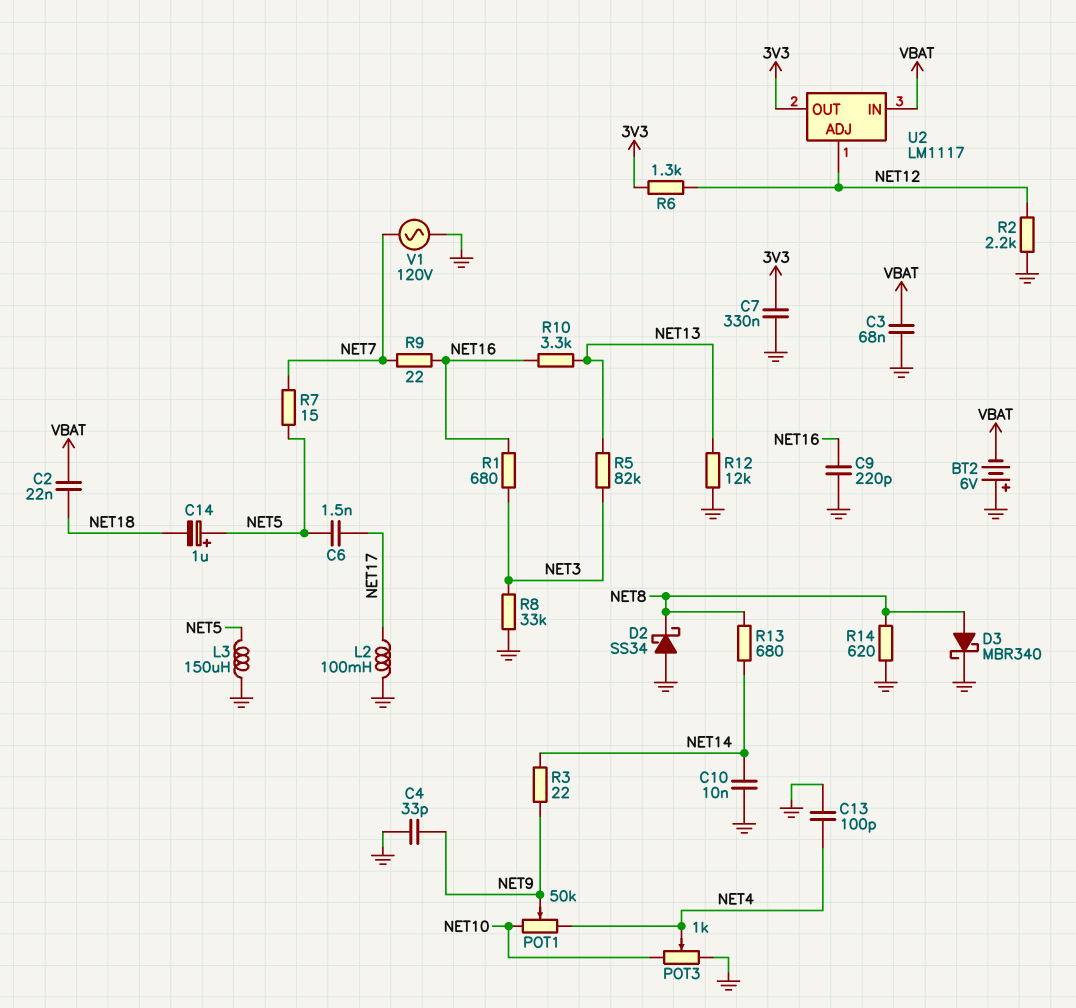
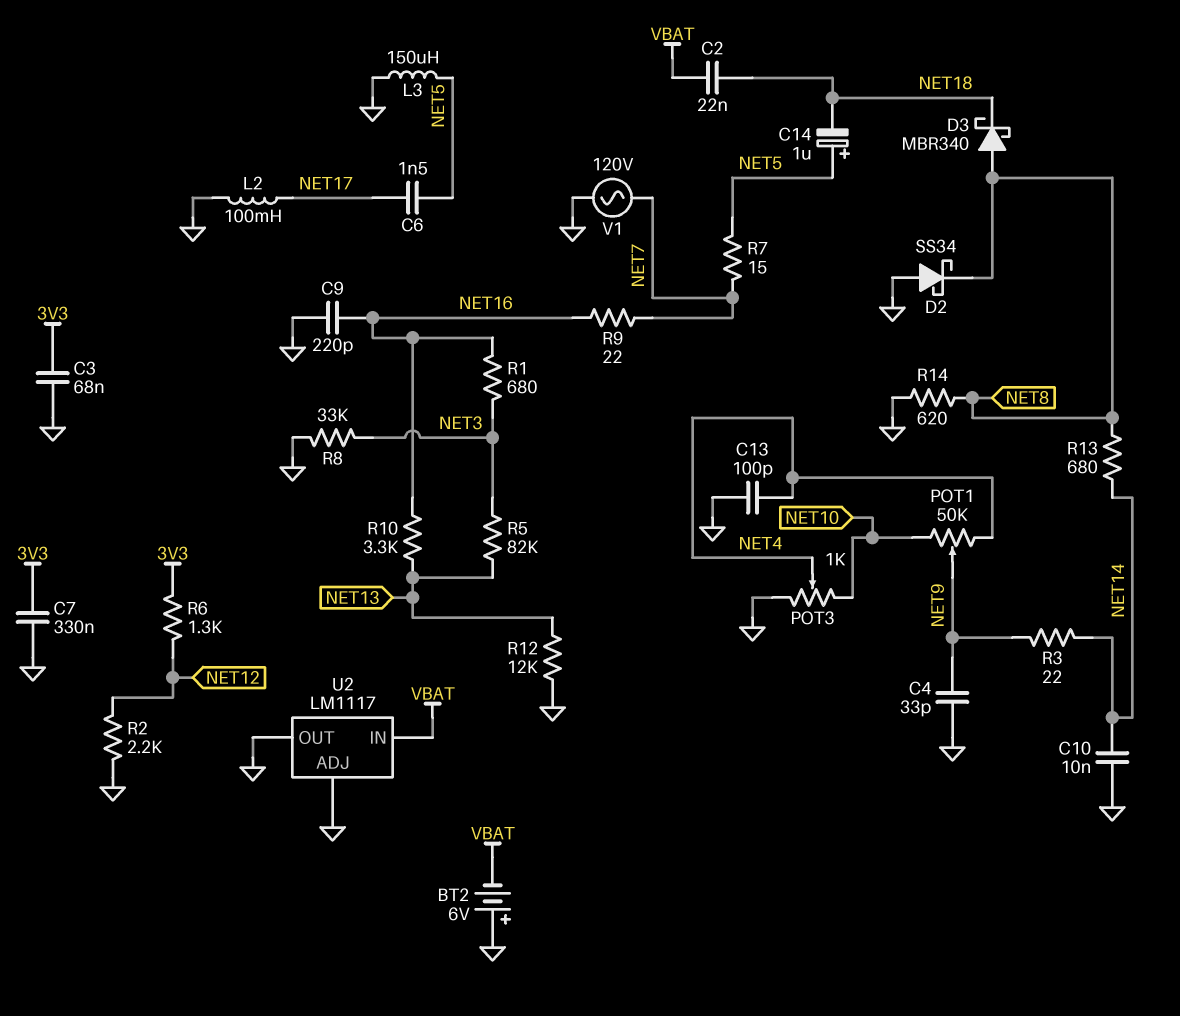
C3: 68nF (GND, VBAT) -> 68nF (3V3, GND)
D3: schottky MBR340 (A NET8, K GND) -> schottky MBR340 (A NET8, K NET18)
U2 pin ADJ: NET12 -> GND
U2 pin OUT: 3V3 -> GND

